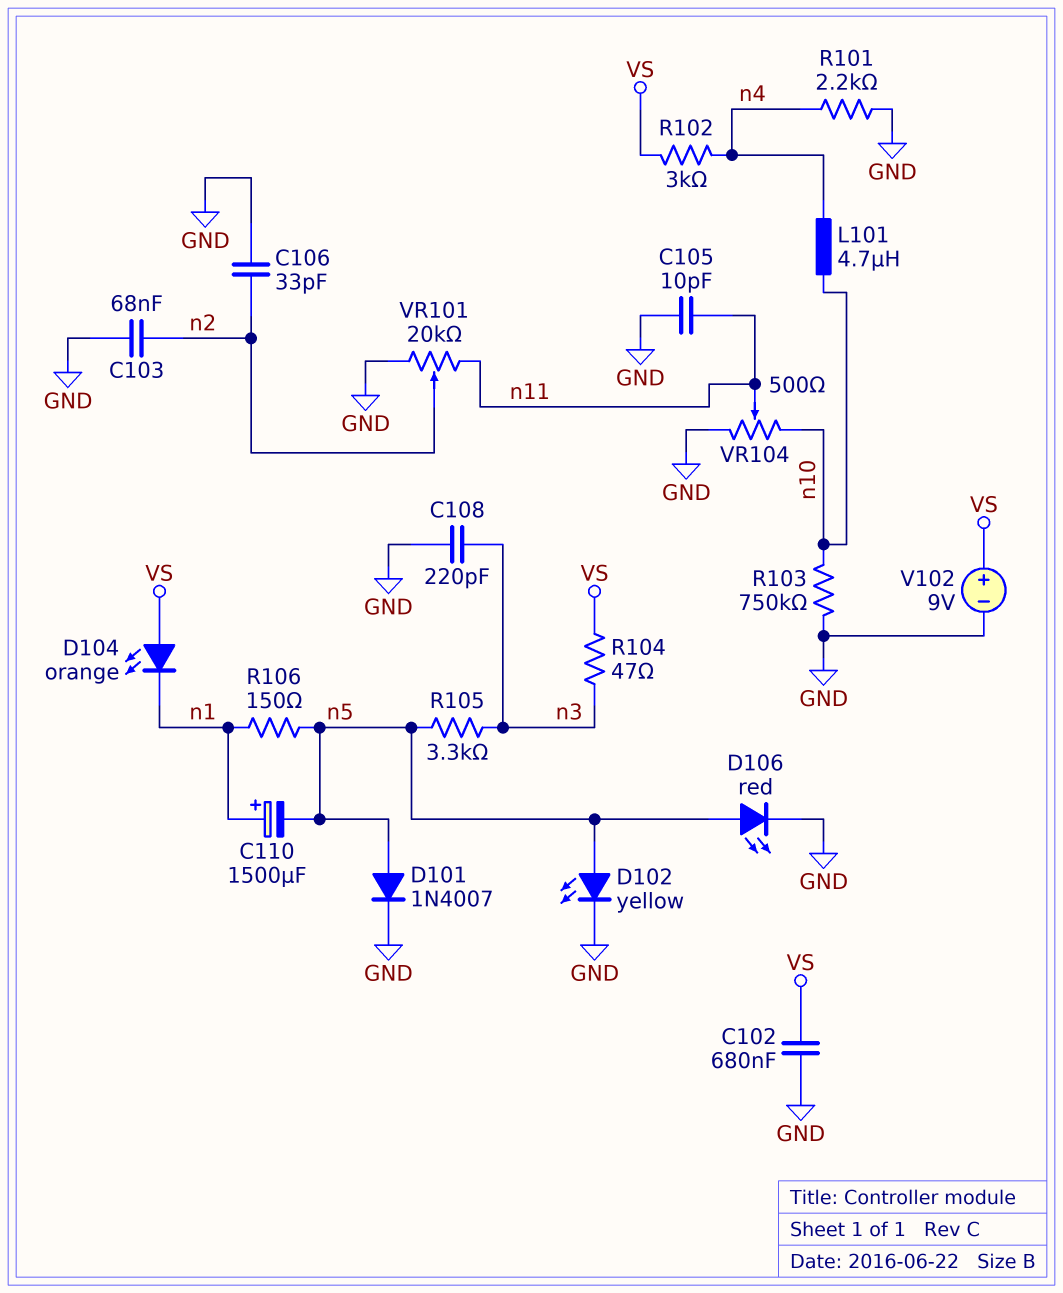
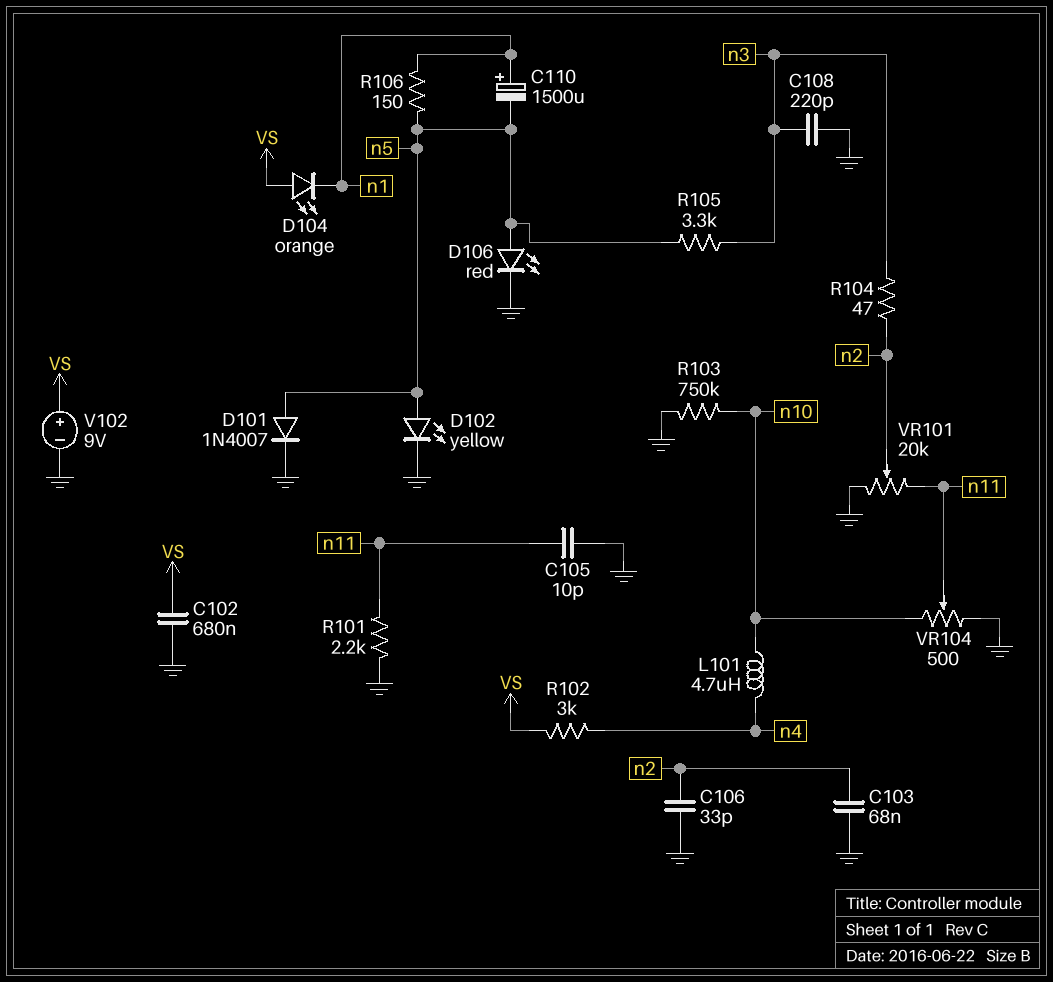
R101: 2.2k (GND, n4) -> 2.2k (GND, n11)
R104: 47 (VS, n3) -> 47 (n2, n3)

